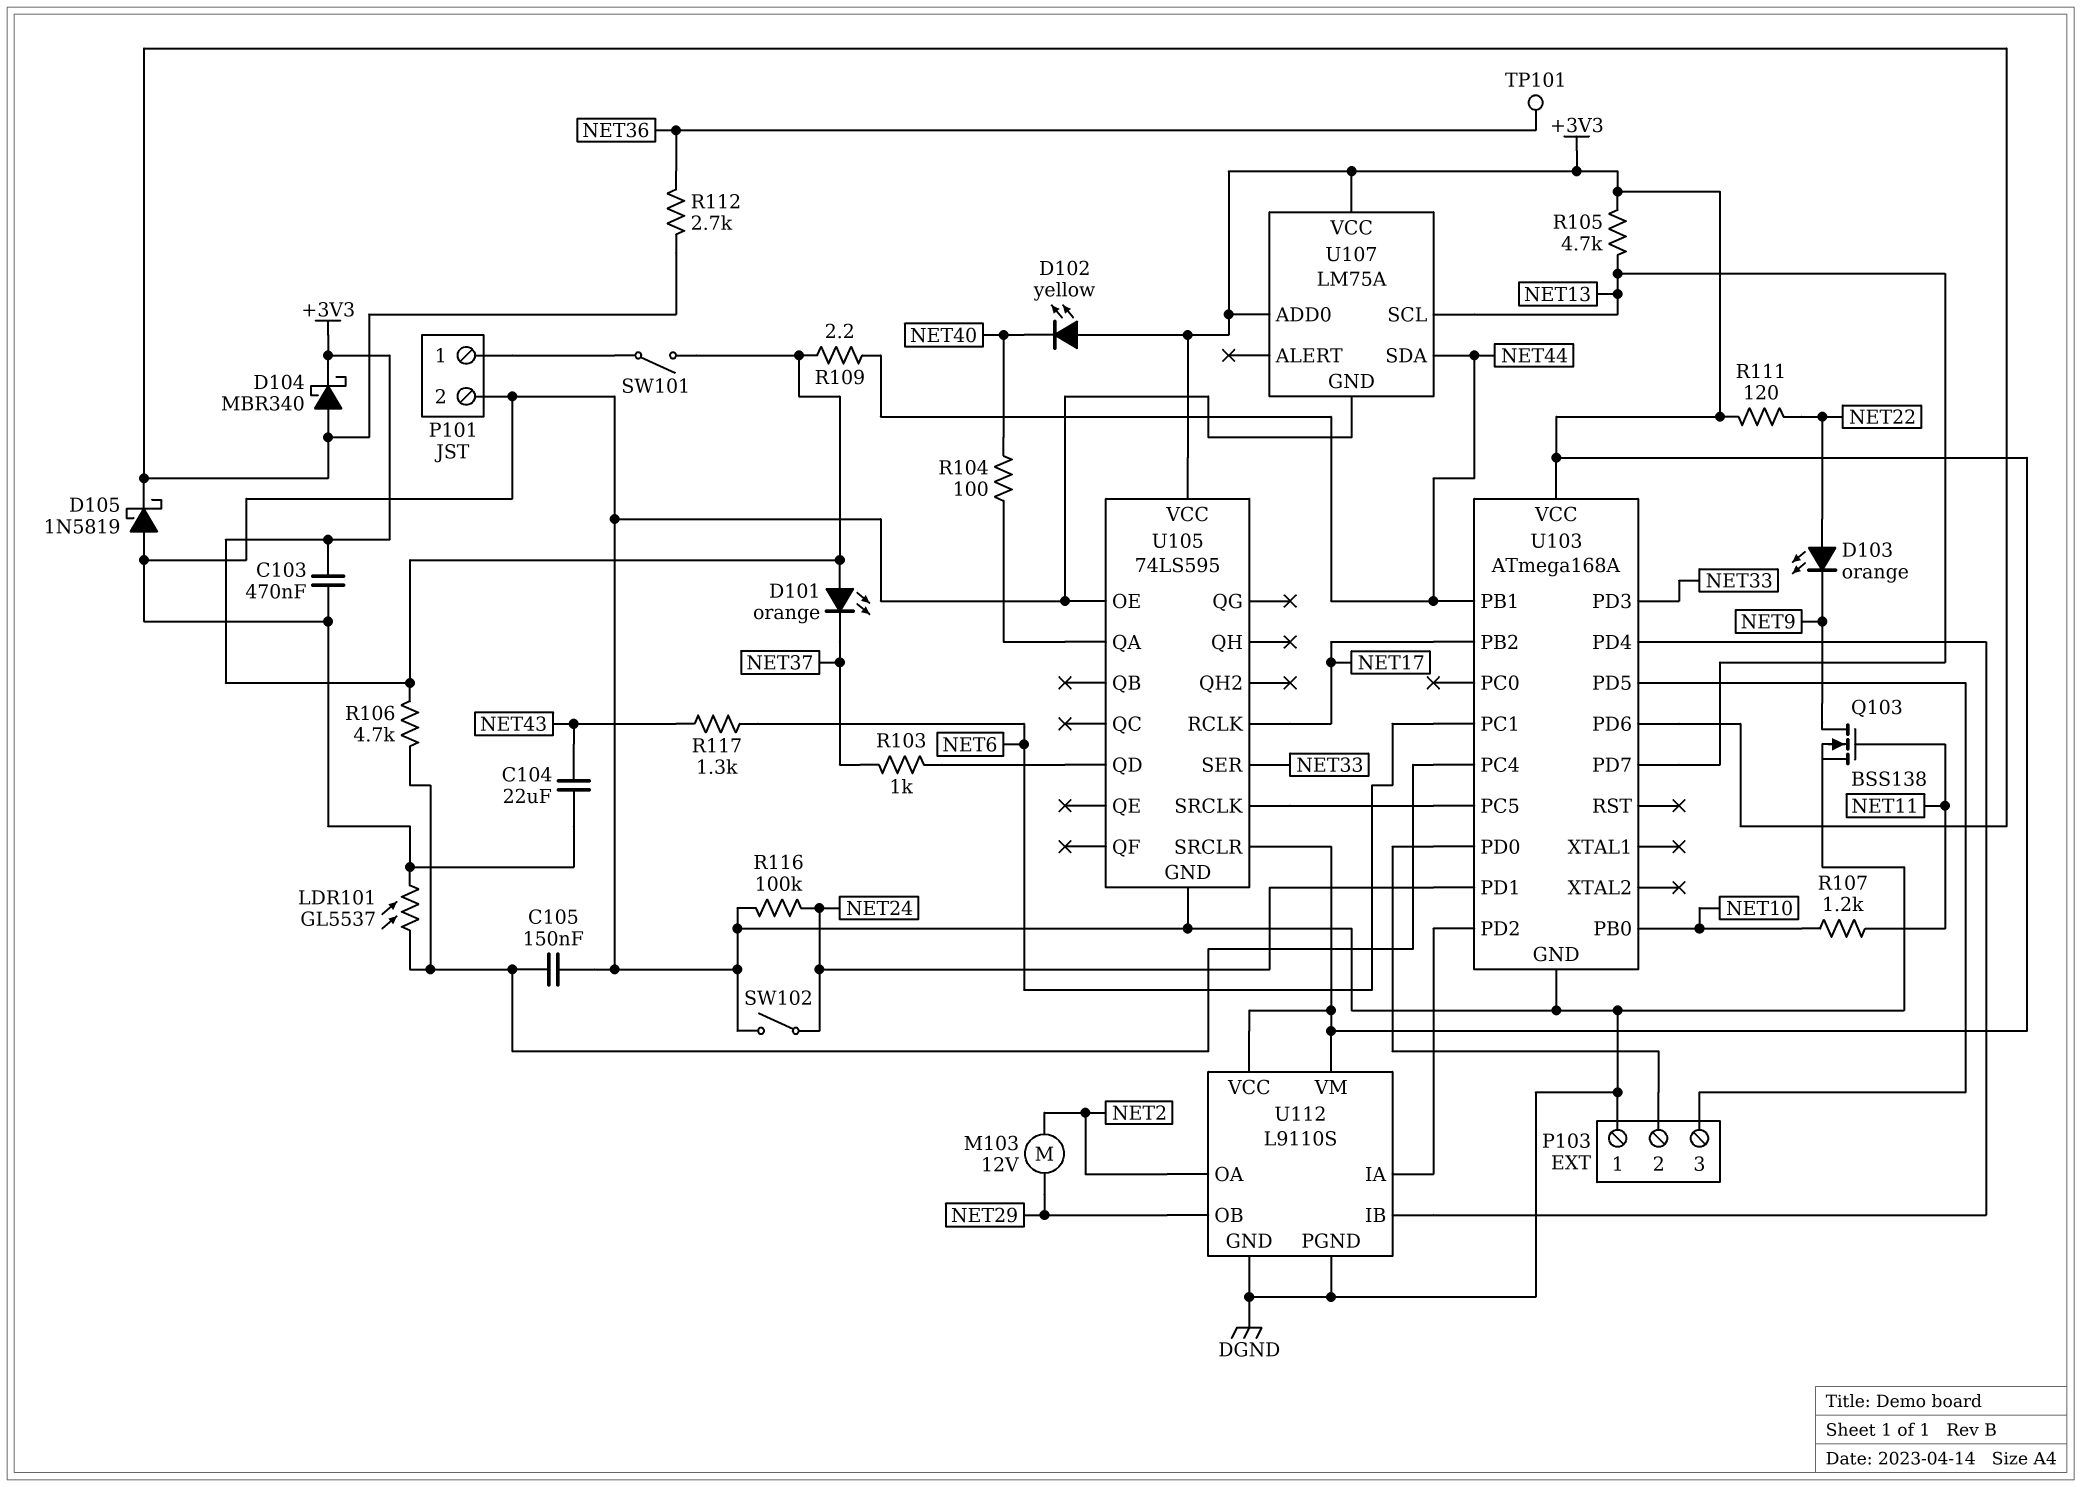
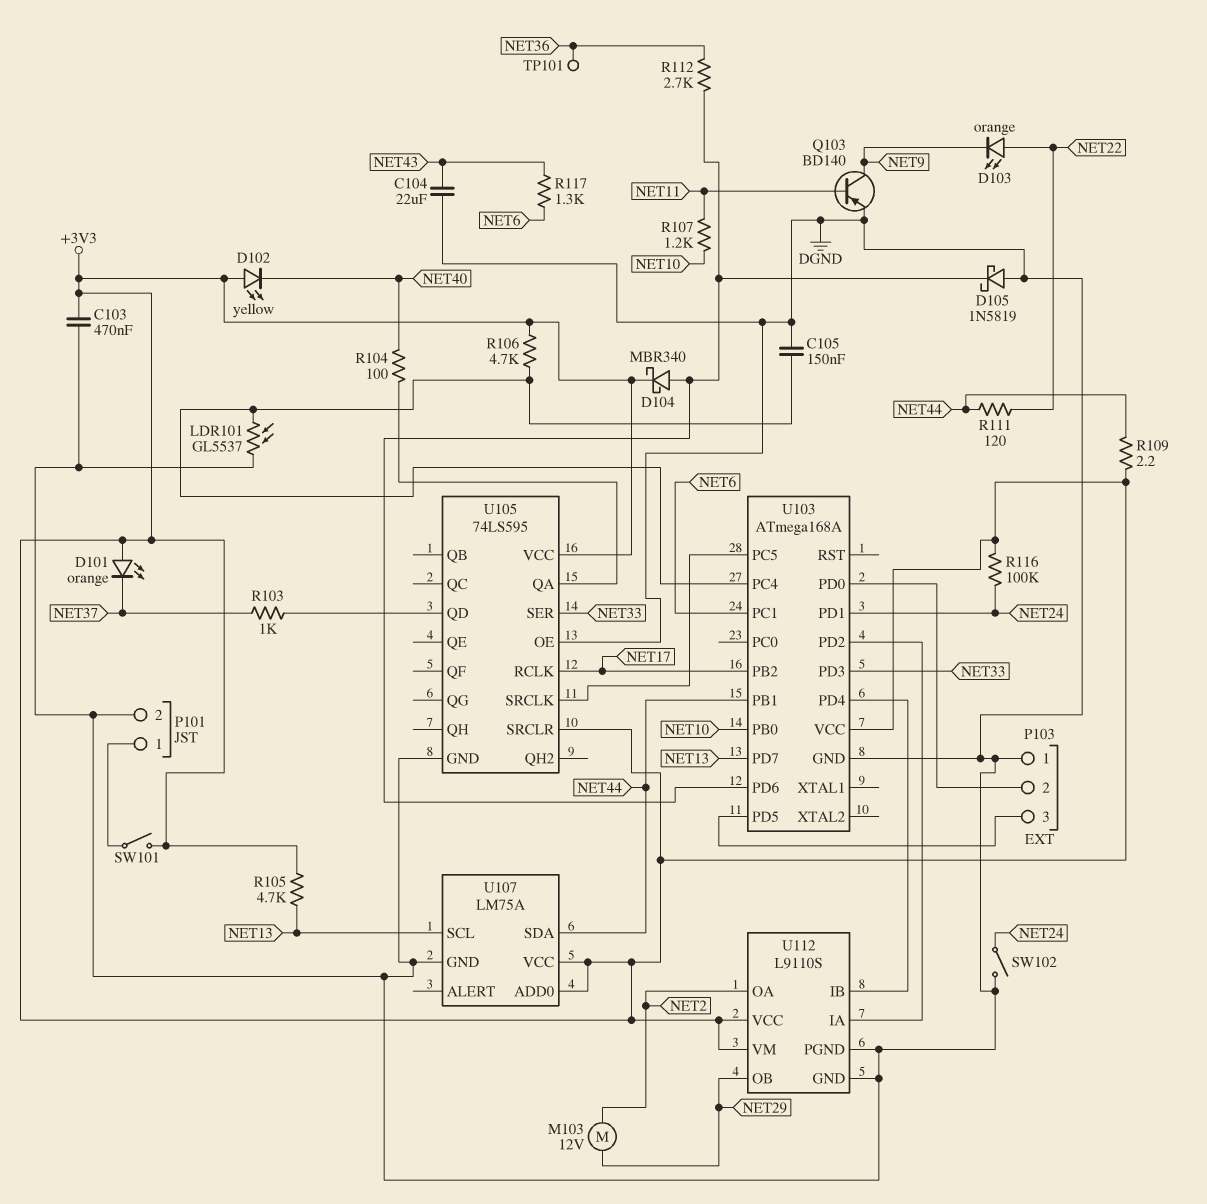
Q103: NMOS BSS138 (G NET11, D NET9, S DGND) -> PNP BD140 (B NET11, C NET9, E DGND)
R111: 120 (+3V3, NET22) -> 120 (NET22, NET44)
R116: 100k (DGND, NET24) -> 100k (+3V3, NET24)

